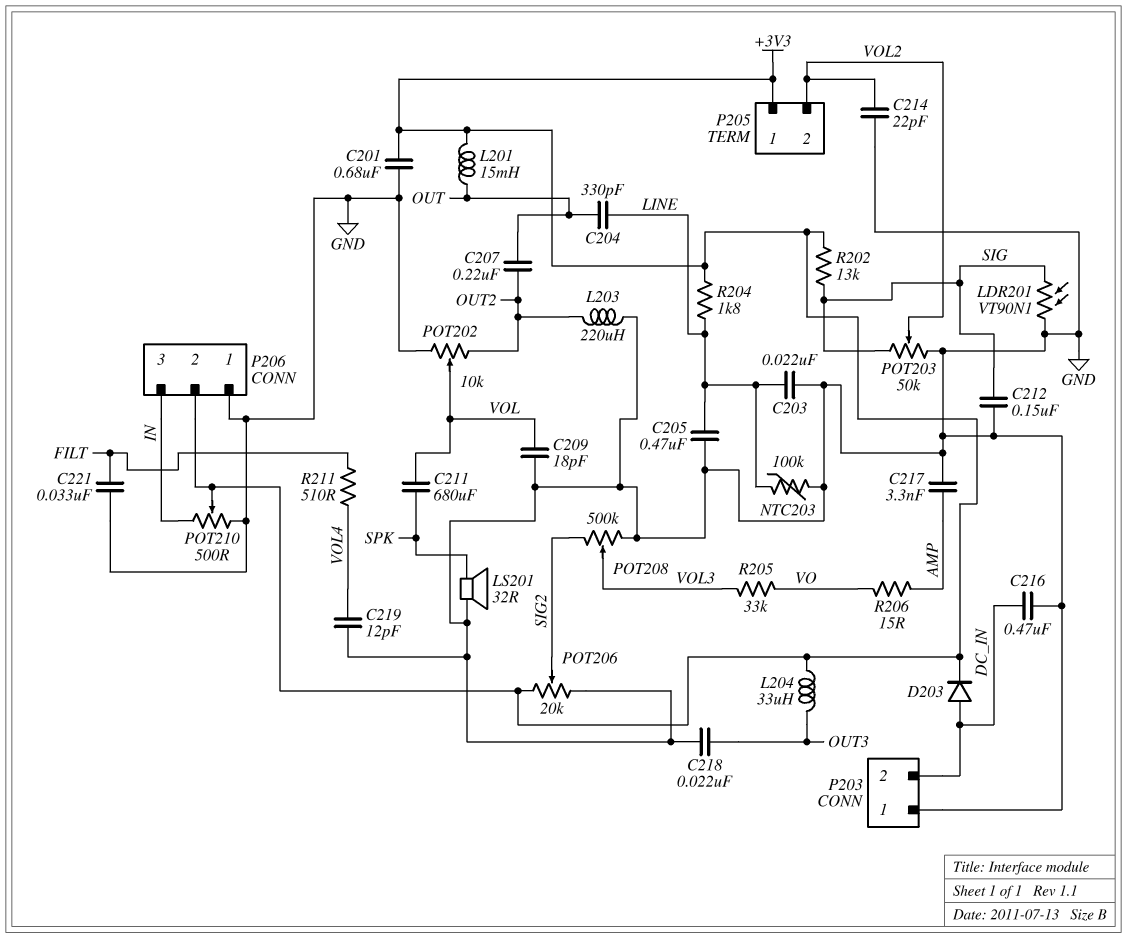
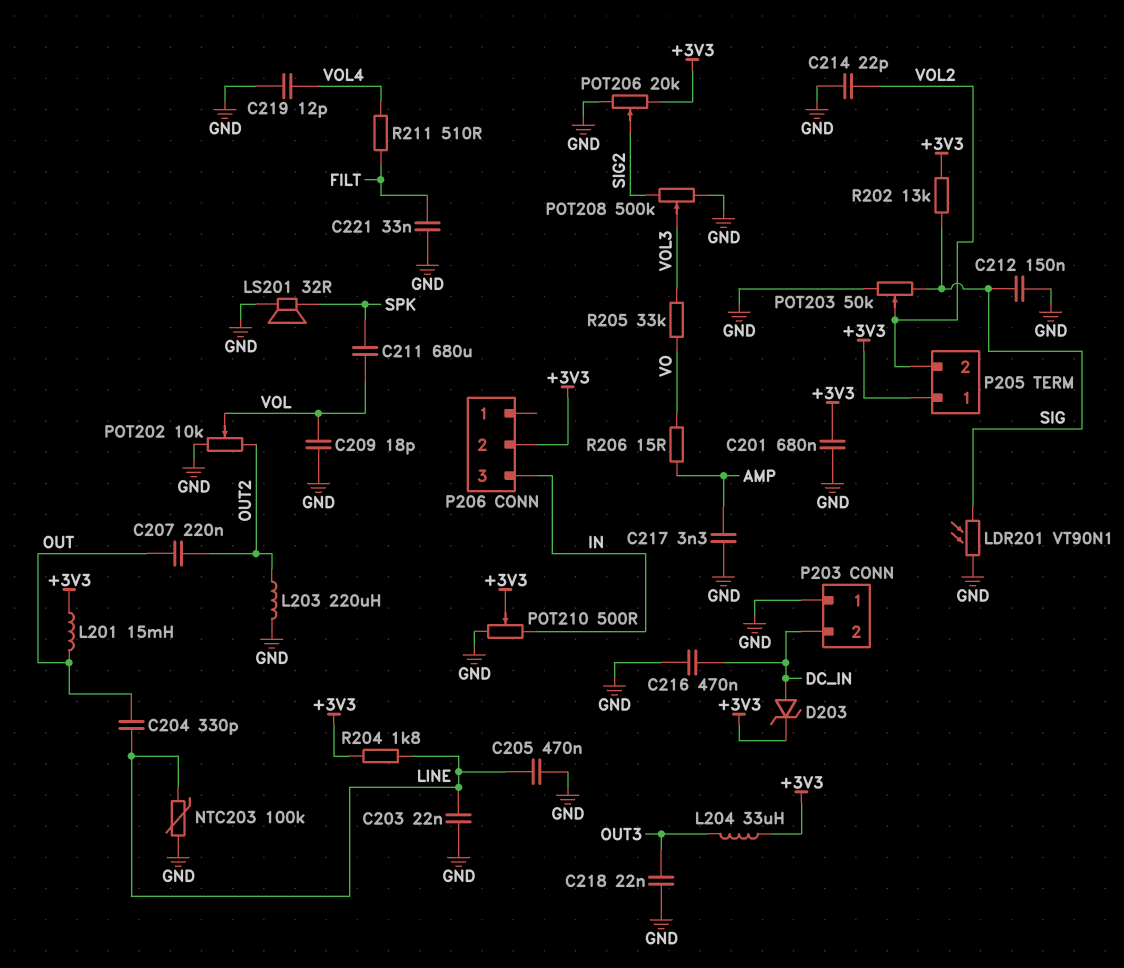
D203: diode (A DC_IN, K +3V3) -> zener (A DC_IN, K +3V3)
P206 pin 1: GND -> none

